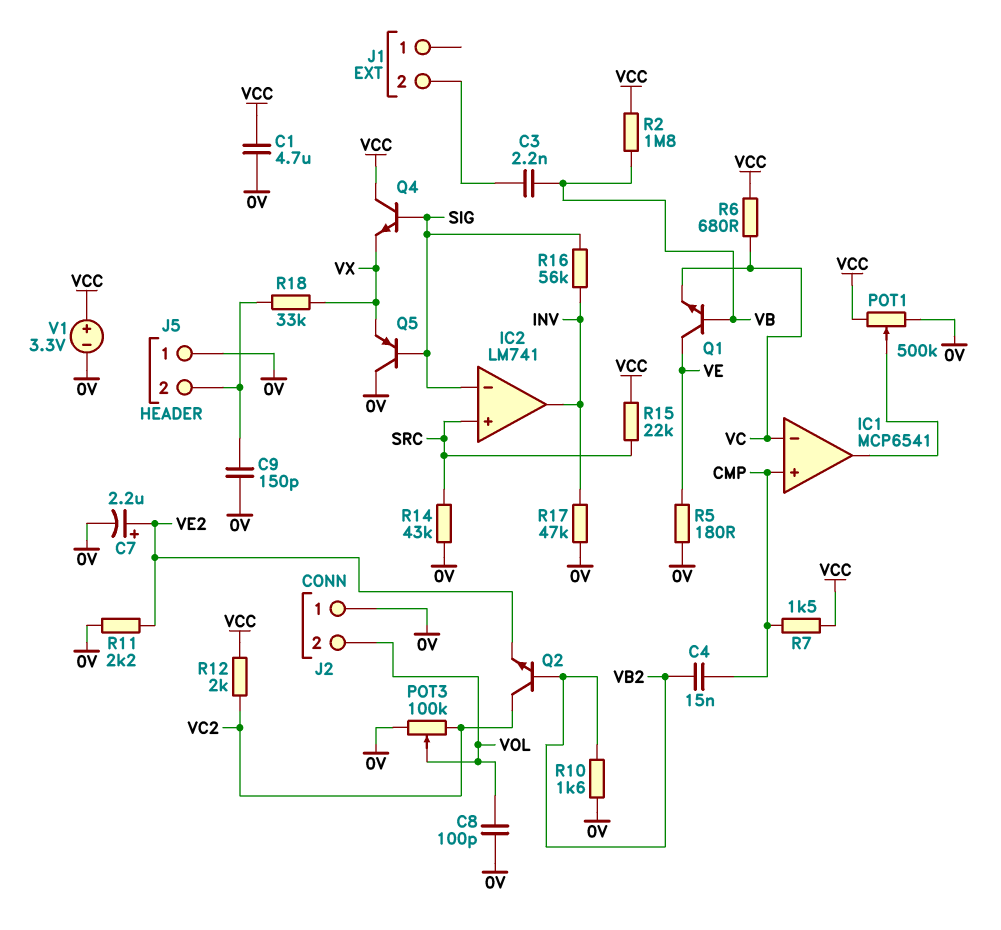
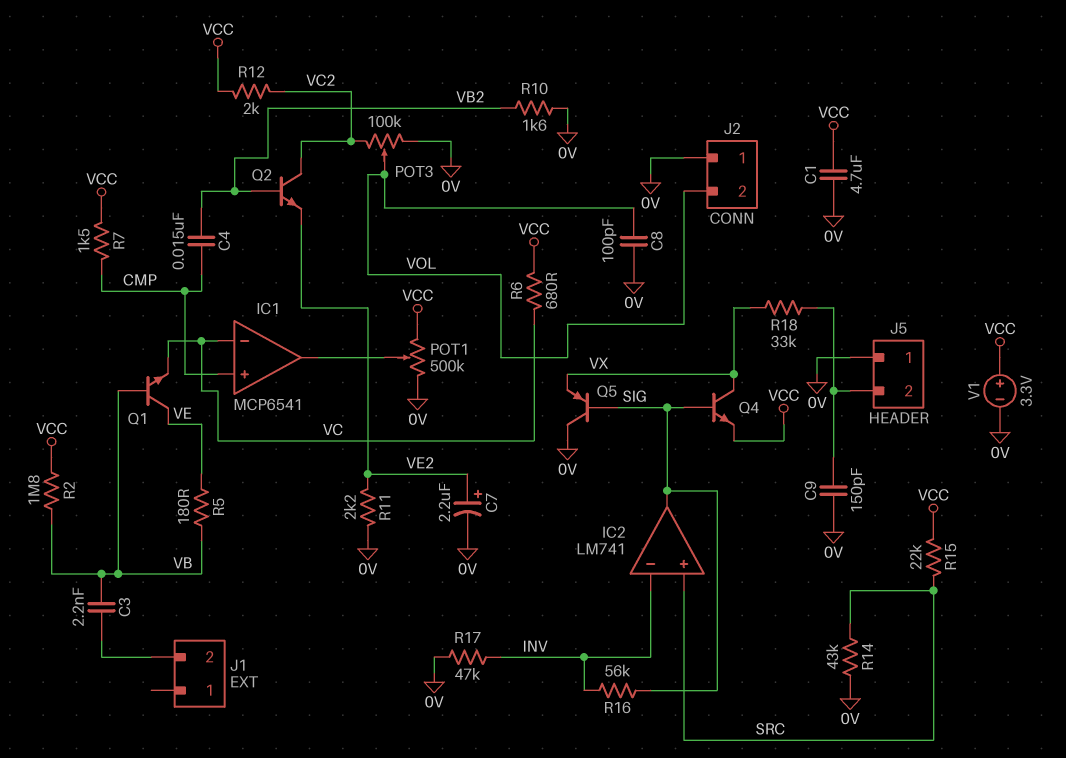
IC2 pin in-: SIG -> INV
IC2 pin out: INV -> SIG
Q4: NPN (B SIG, C VCC, E VX) -> NPN (B SIG, C VX, E VCC)
R5: 180 (0V, VE) -> 180 (VB, VE)

